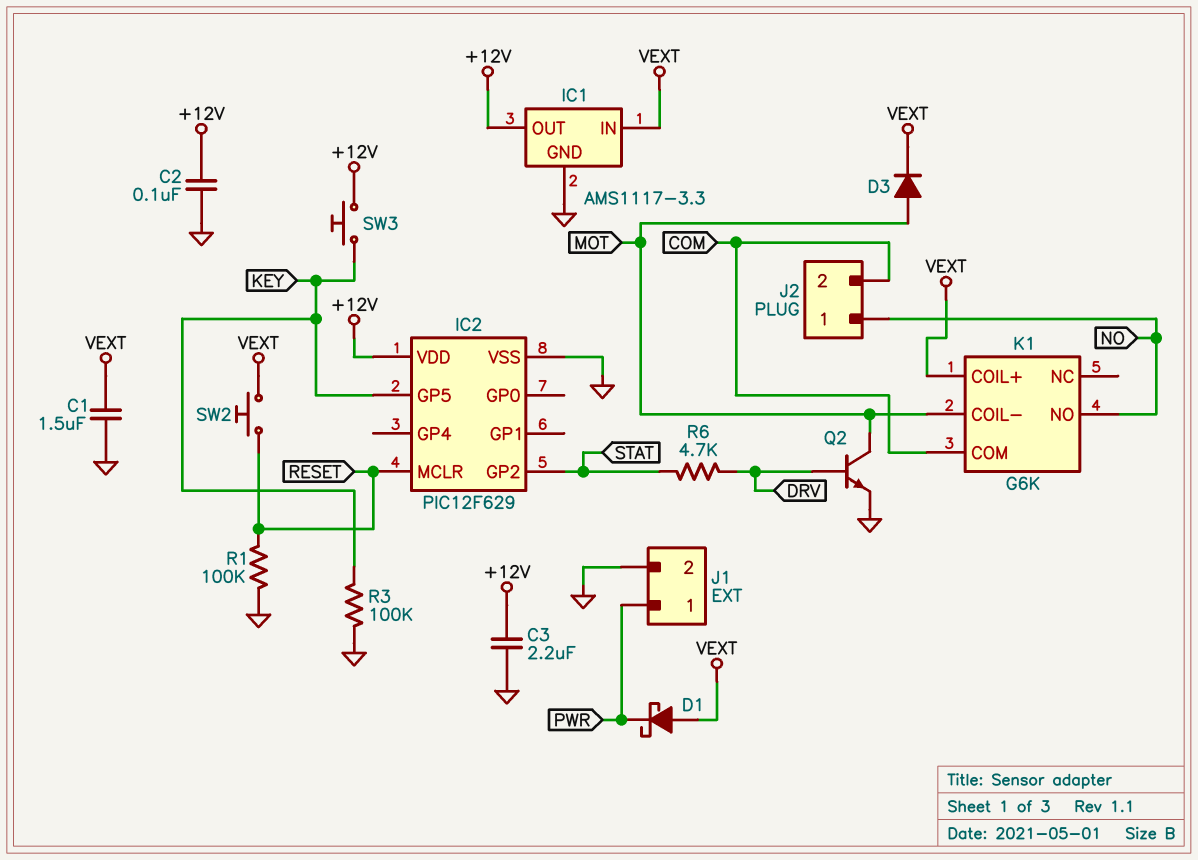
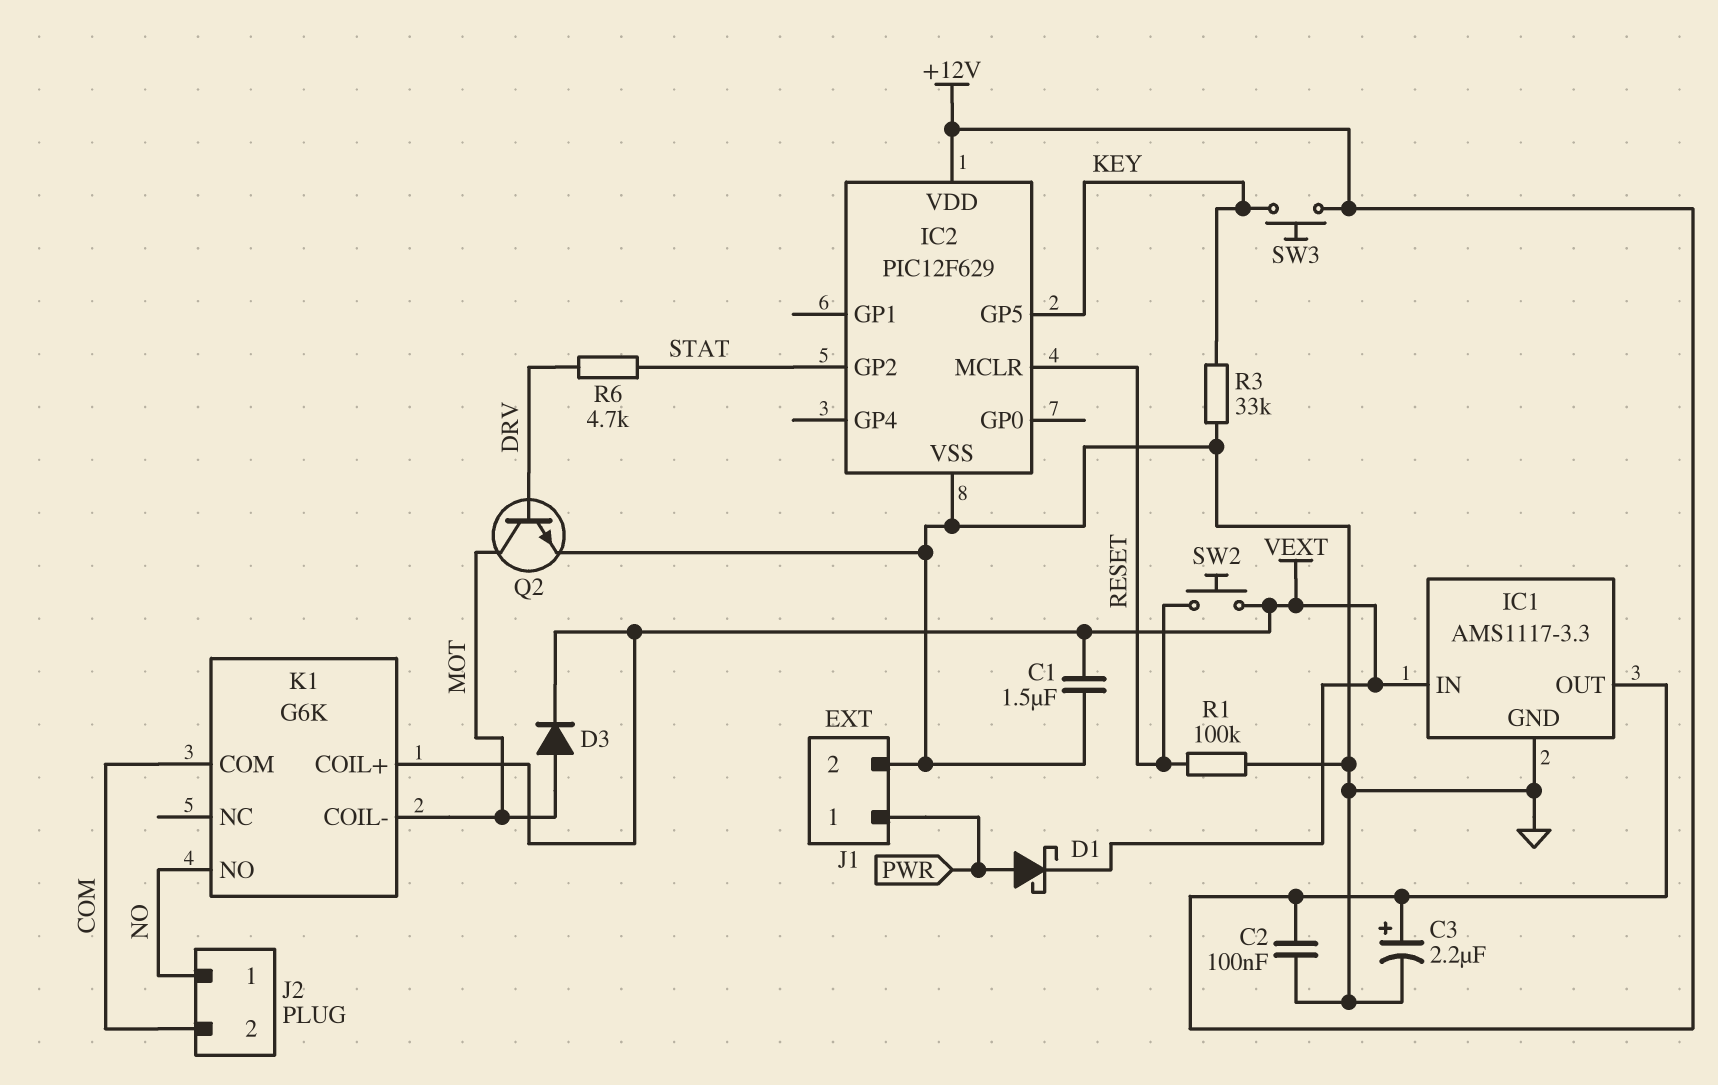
C3: 2.2uF (+12V, GND) -> 2.2uF (plus +12V, minus GND)
D1: schottky (A VEXT, K PWR) -> schottky (A PWR, K VEXT)
R3: 100k (GND, KEY) -> 33k (GND, KEY)

